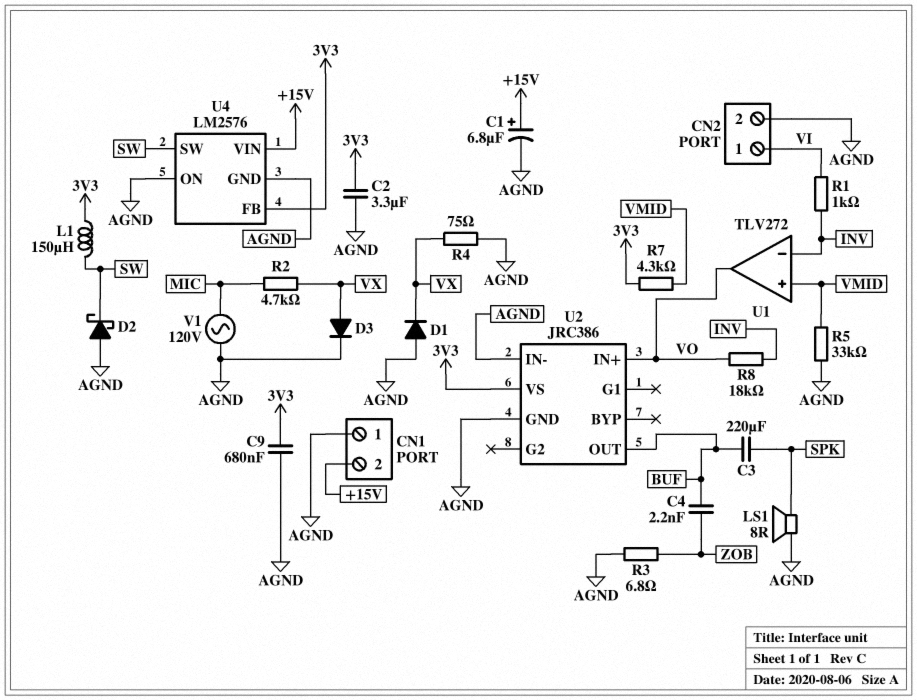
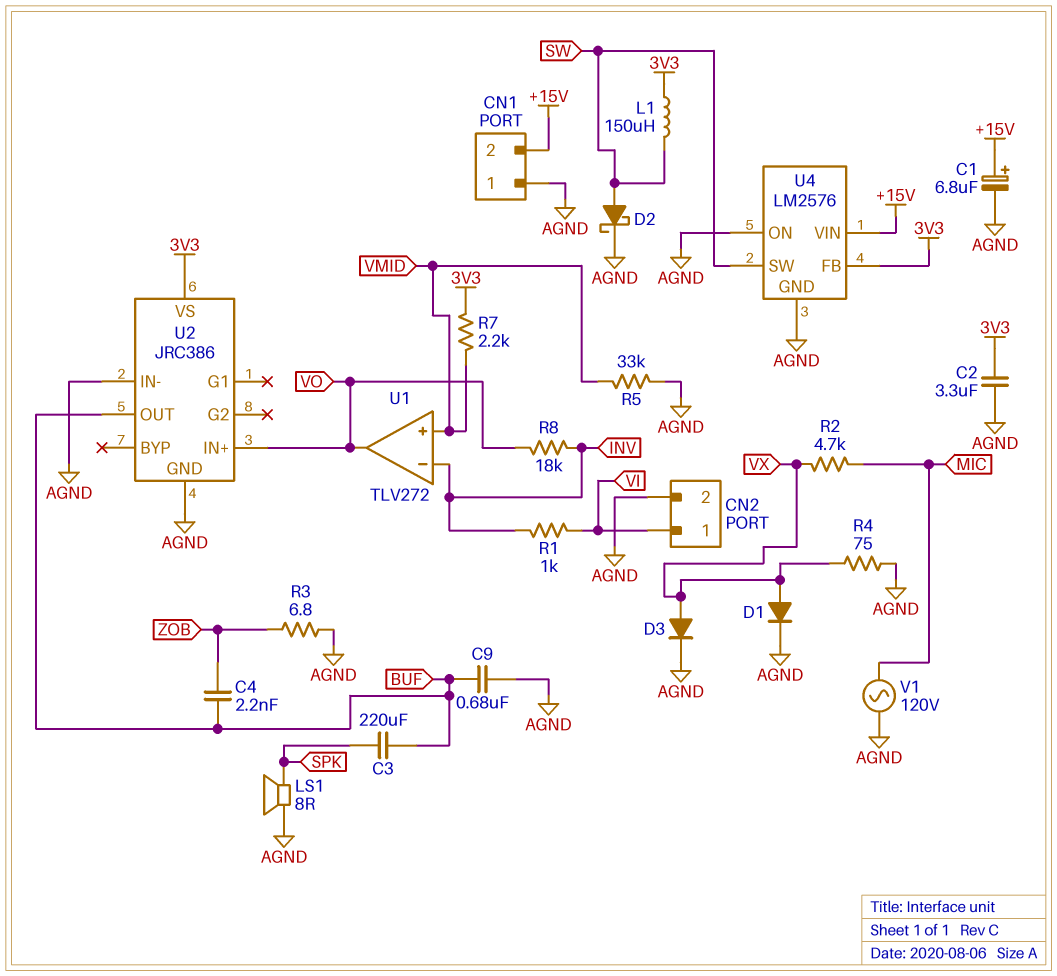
C9: 680nF (3V3, AGND) -> 680nF (AGND, BUF)
D1: diode (A AGND, K VX) -> diode (A VX, K AGND)
D2: schottky (A AGND, K SW) -> schottky (A SW, K AGND)
R7: 4.3k (3V3, VMID) -> 2.2k (3V3, VMID)

